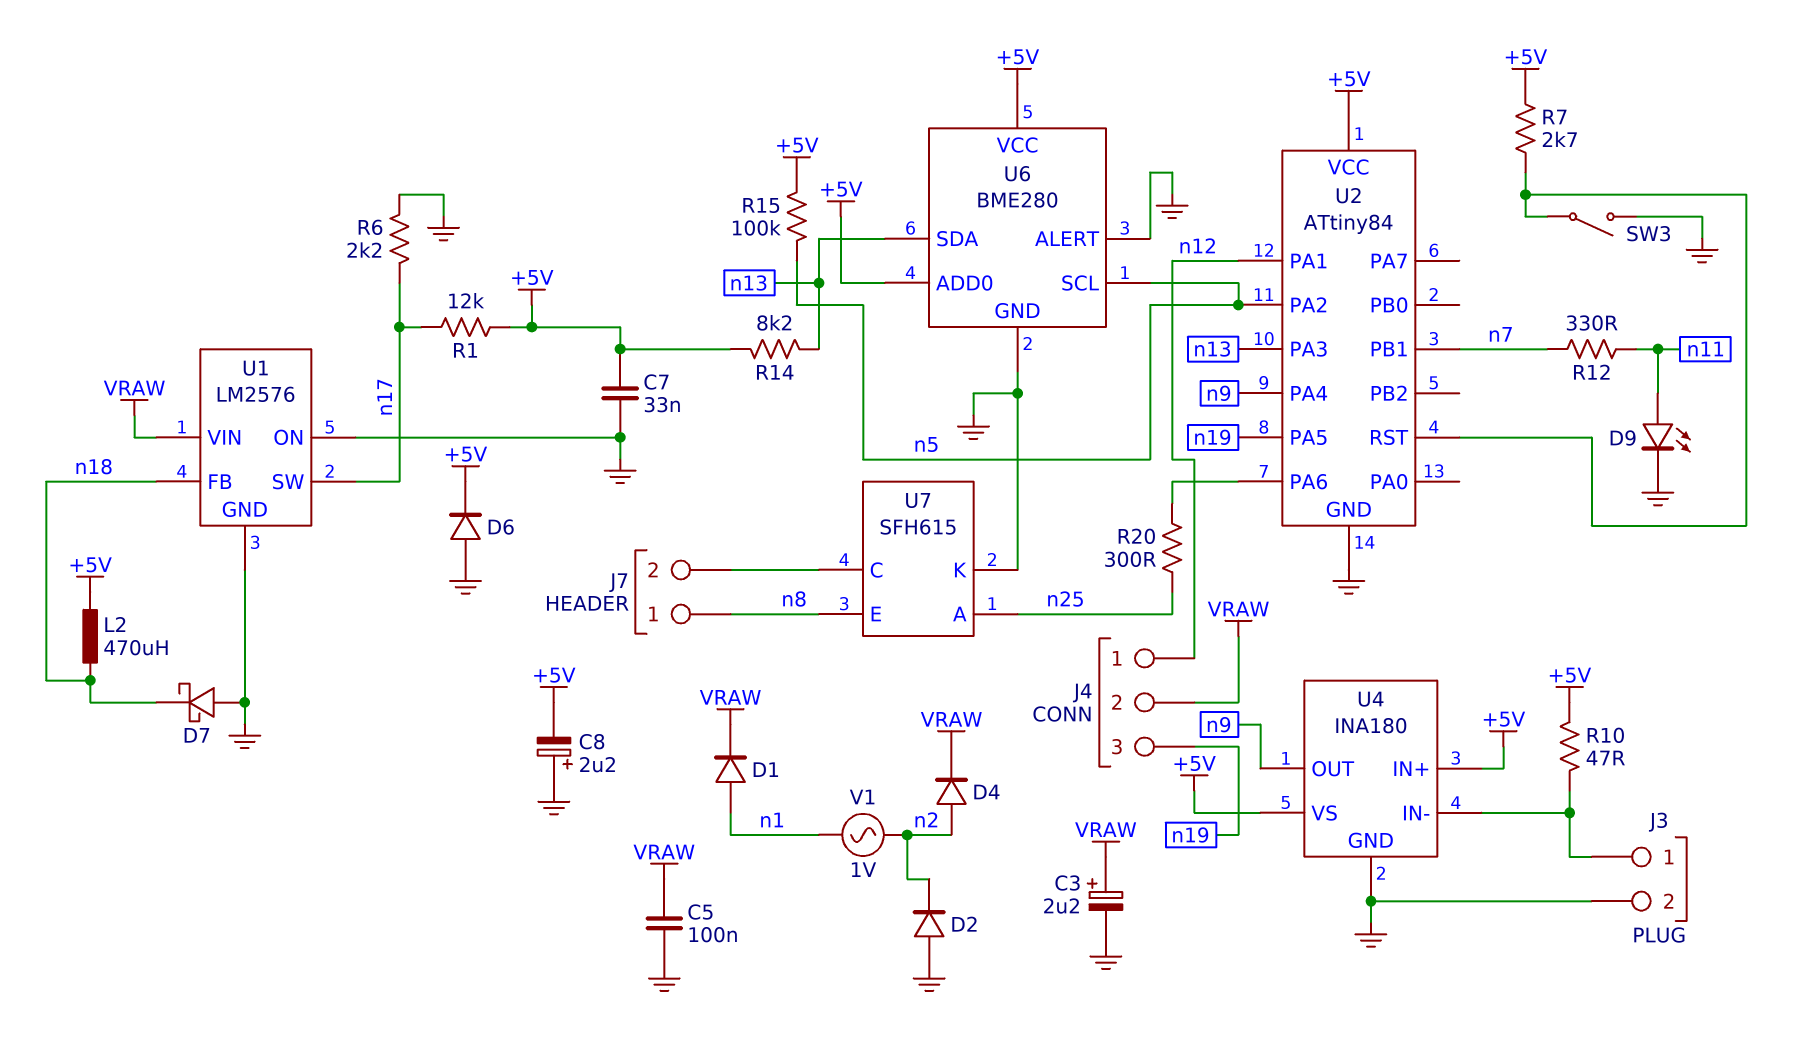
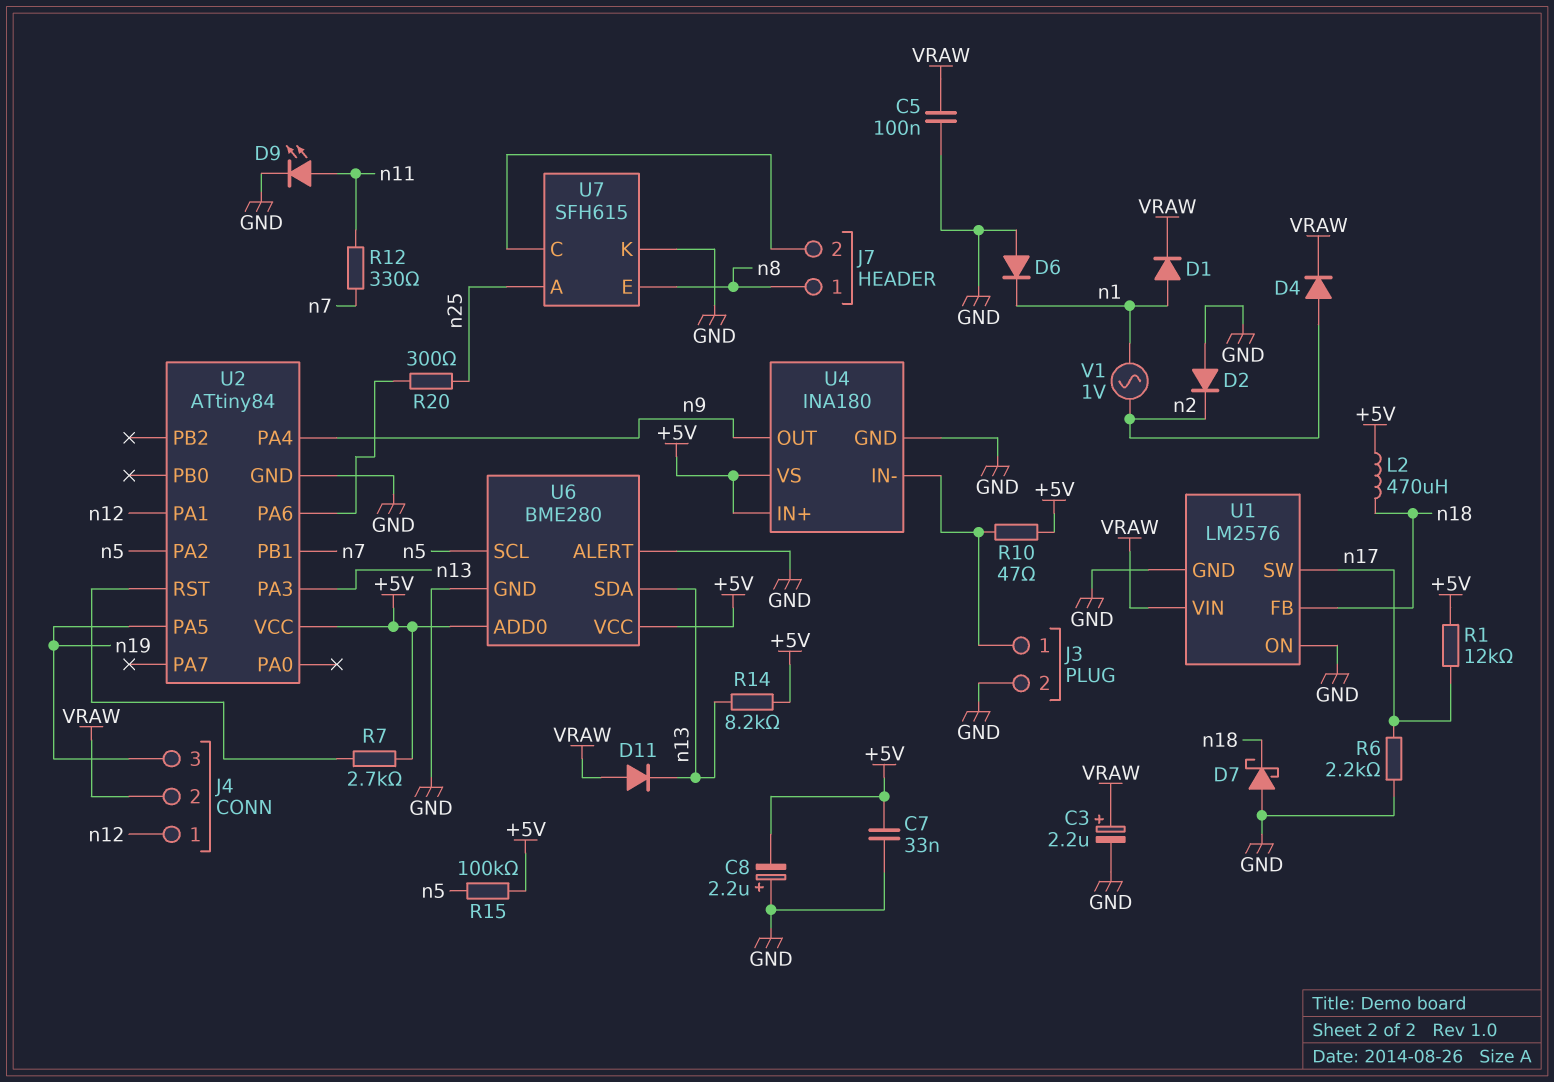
D6: diode (A GND, K +5V) -> diode (A GND, K n1)
D11: none -> diode (A VRAW, K n13)
SW3: switch (GND, U2/RST) -> none

